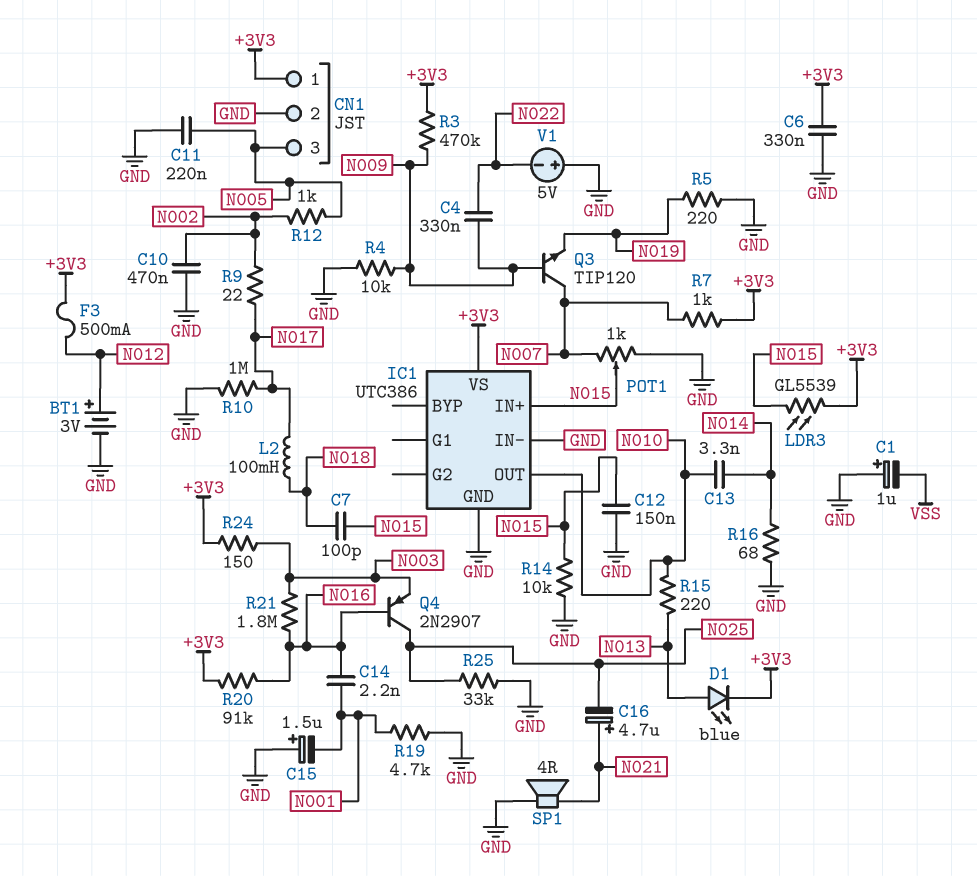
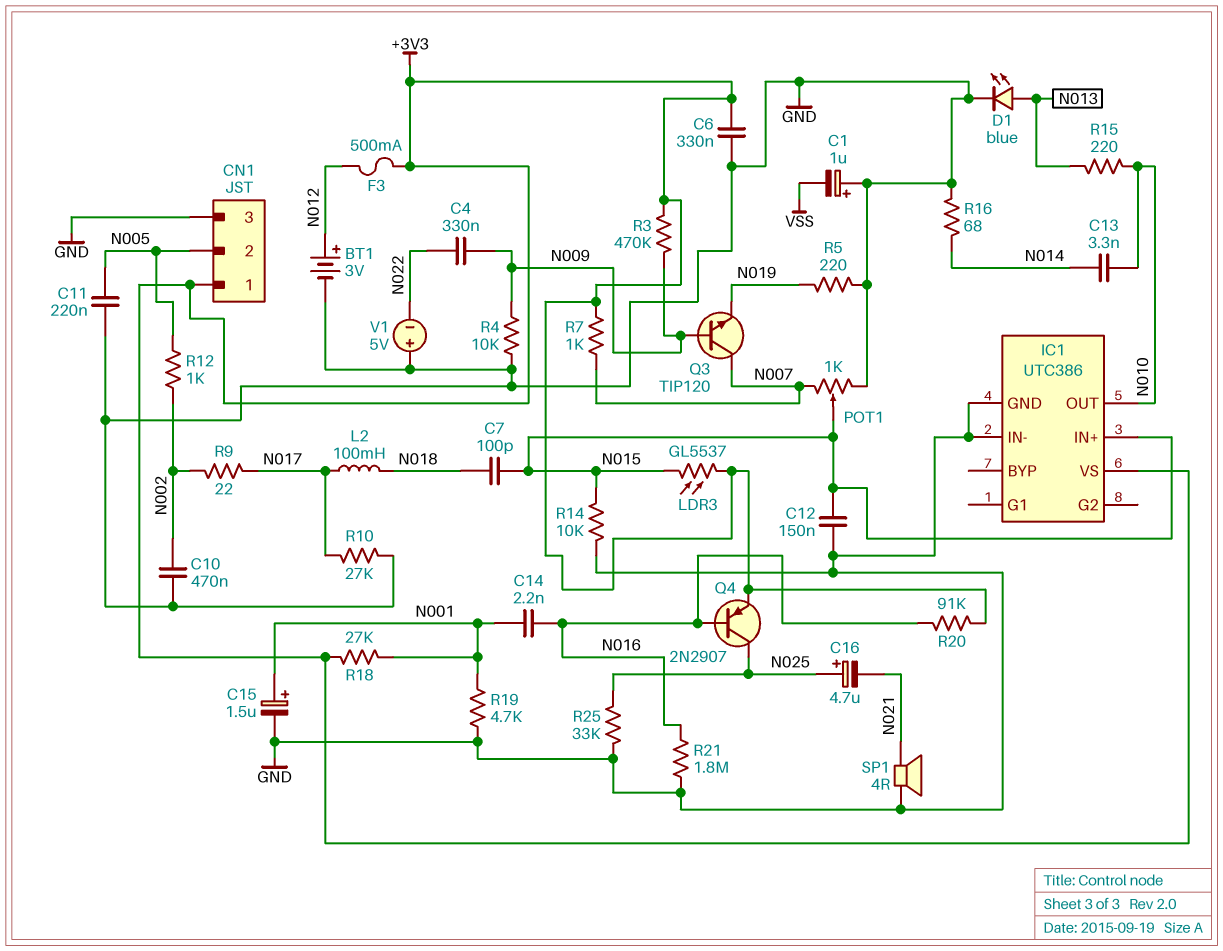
C15: 1.5uF (plus GND, minus N001) -> 1.5uF (plus N001, minus GND)
C16: 4.7uF (plus N021, minus N025) -> 4.7uF (plus N025, minus N021)
CN1 pin 2: GND -> N005
CN1 pin 3: N005 -> GND
D1: LED blue (A N013, K +3V3) -> LED blue (A N013, K GND)
LDR3: GL5539 (+3V3, N015) -> GL5537 (+3V3, N015)
Q4: PNP 2N2907 (B N016, C N025, E N003) -> PNP 2N2907 (B N016, C N025, E +3V3)
R10: 1M (GND, N017) -> 27k (GND, N017)
R18: none -> 27k (+3V3, N001)
R21: 1.8M (N003, N016) -> 1.8M (GND, N016)
R24: 150 (+3V3, N003) -> none

